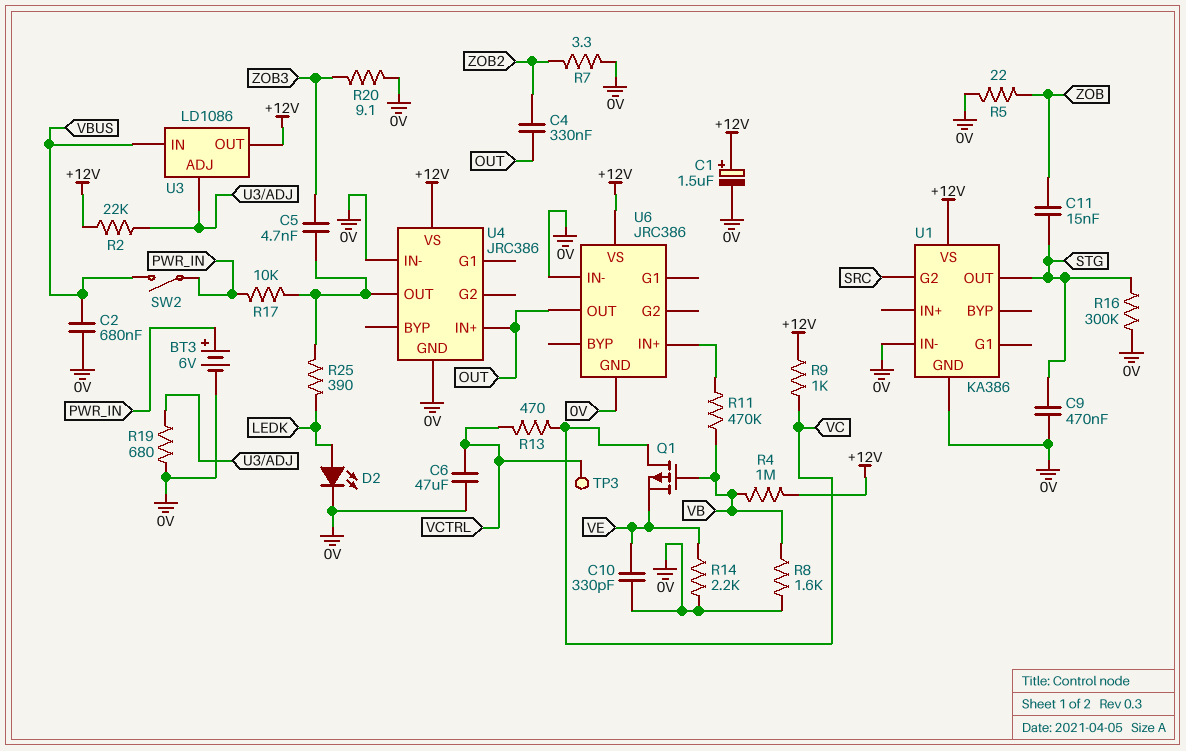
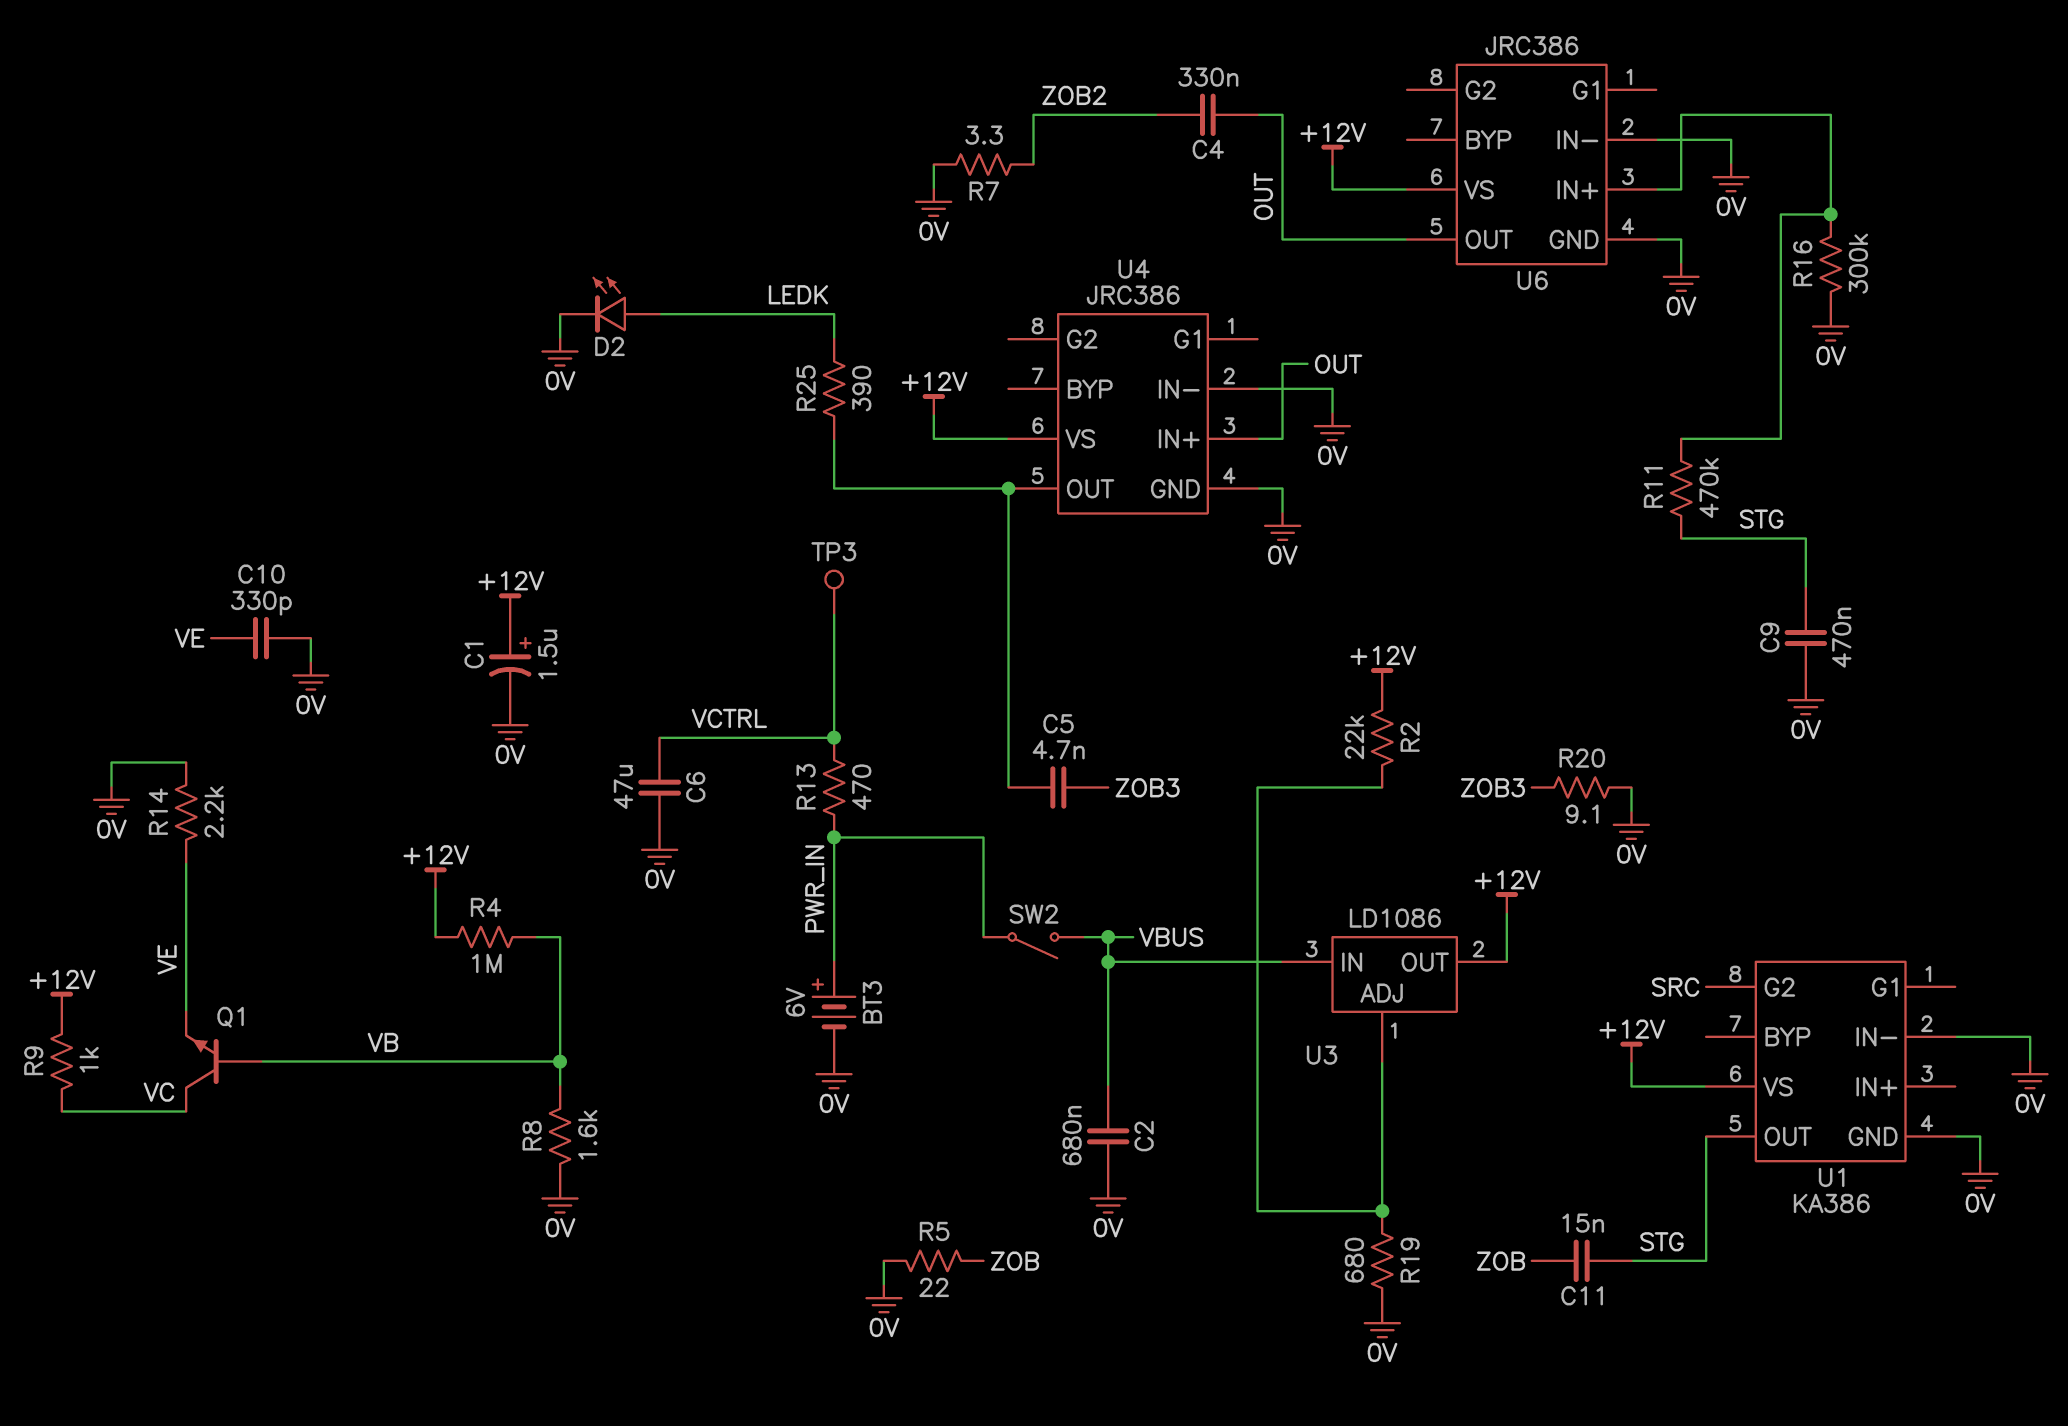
Q1: PMOS (G VB, D VC, S VE) -> NPN (B VB, C VC, E VE)
R11: 470k (U6/IN+, VB) -> 470k (STG, U6/IN+)
R13: 470 (VC, VCTRL) -> 470 (PWR_IN, VCTRL)
R16: 300k (0V, STG) -> 300k (0V, U6/IN+)
R17: 10k (PWR_IN, U4/OUT) -> none

